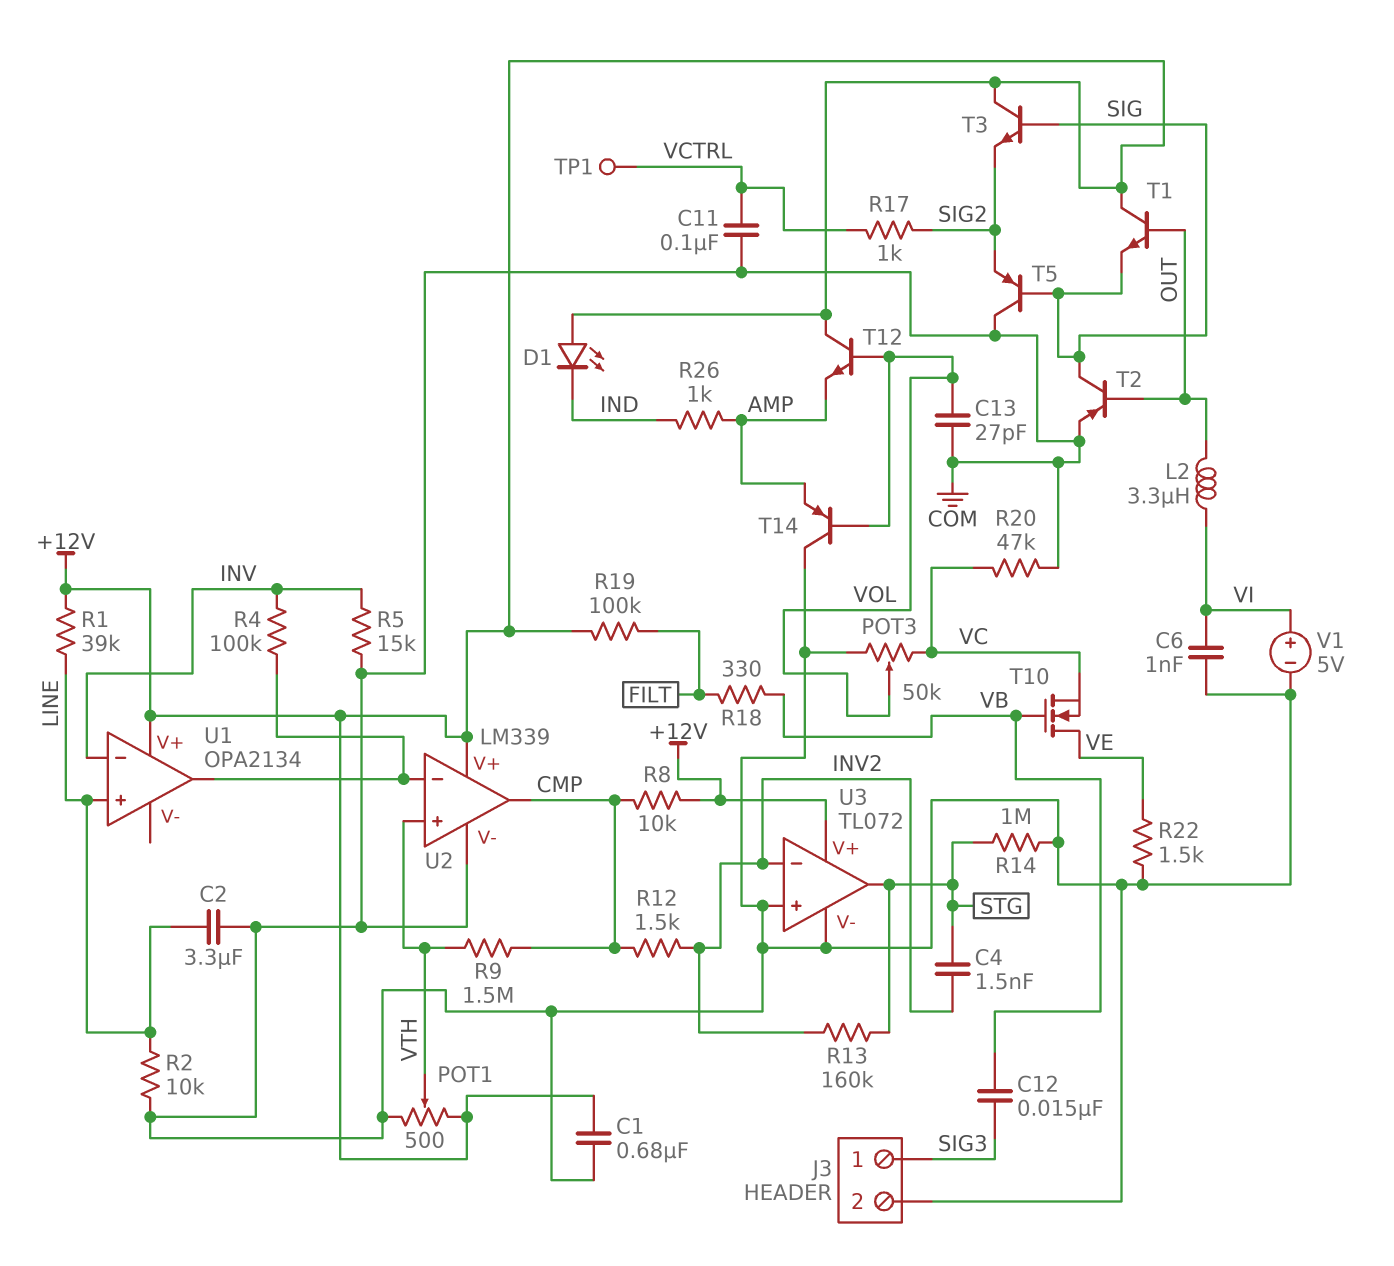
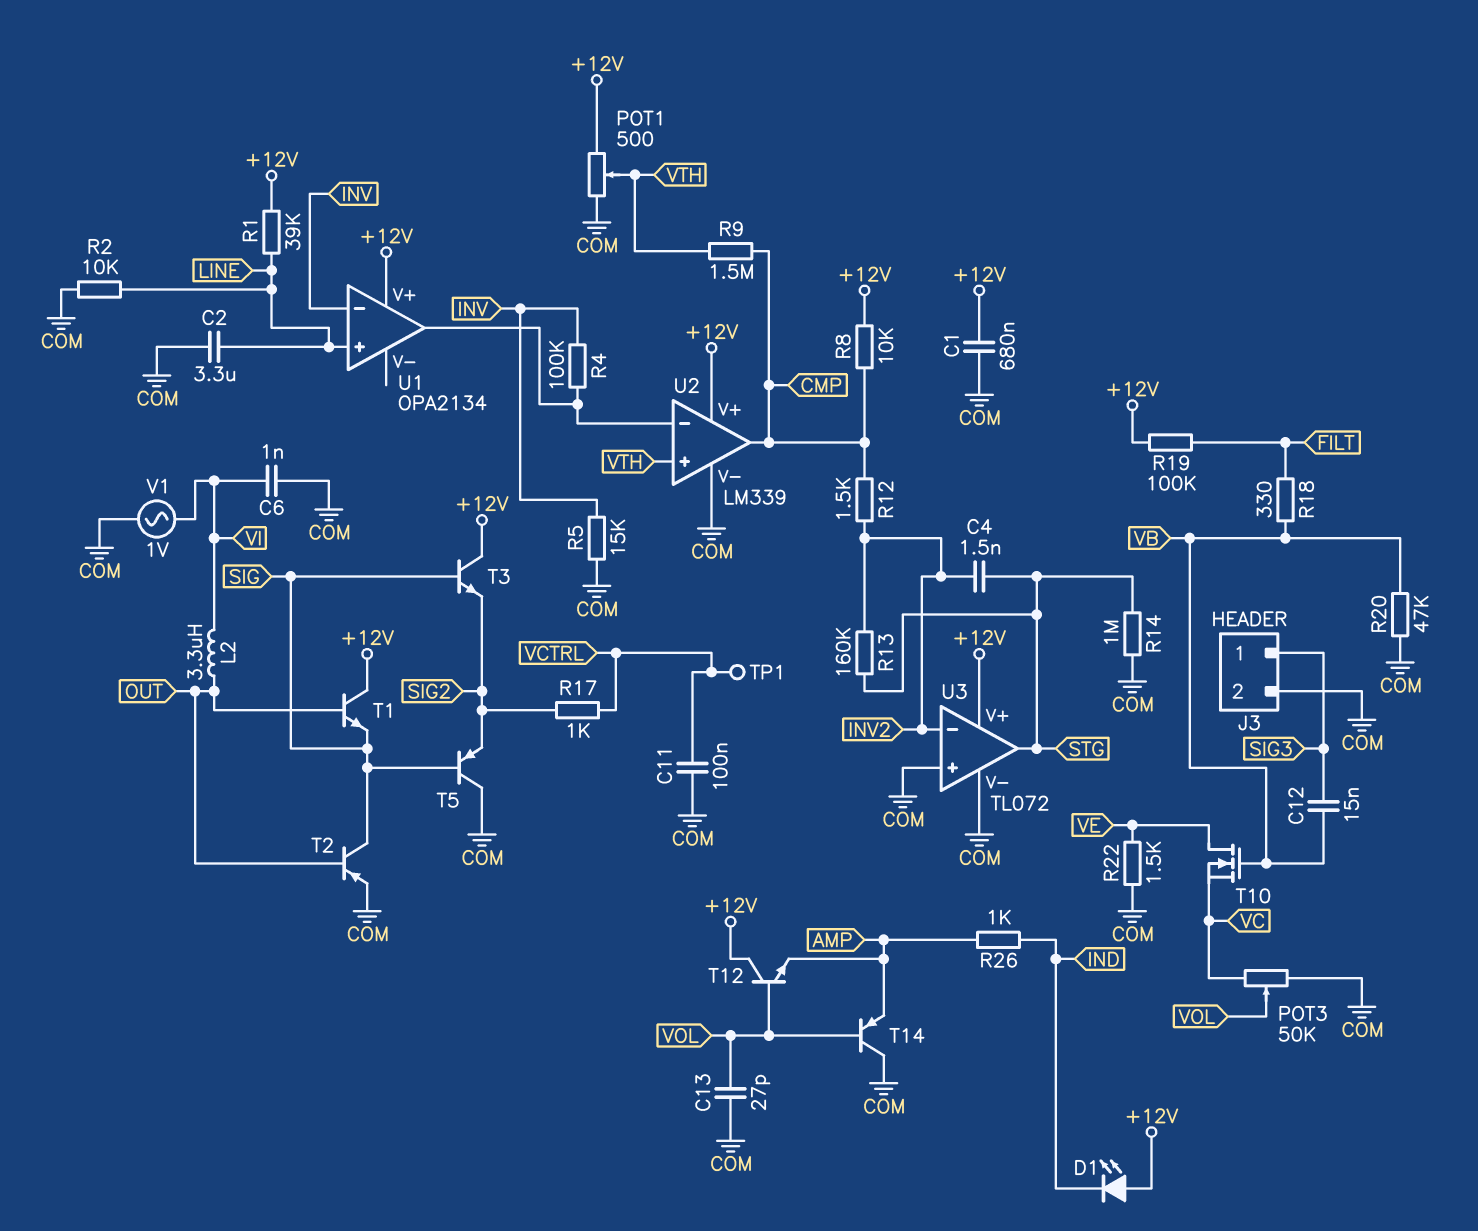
R20: 47k (COM, VC) -> 47k (COM, VB)
V1: 5V (plus VI, minus COM) -> AC 1V (COM, VI)

